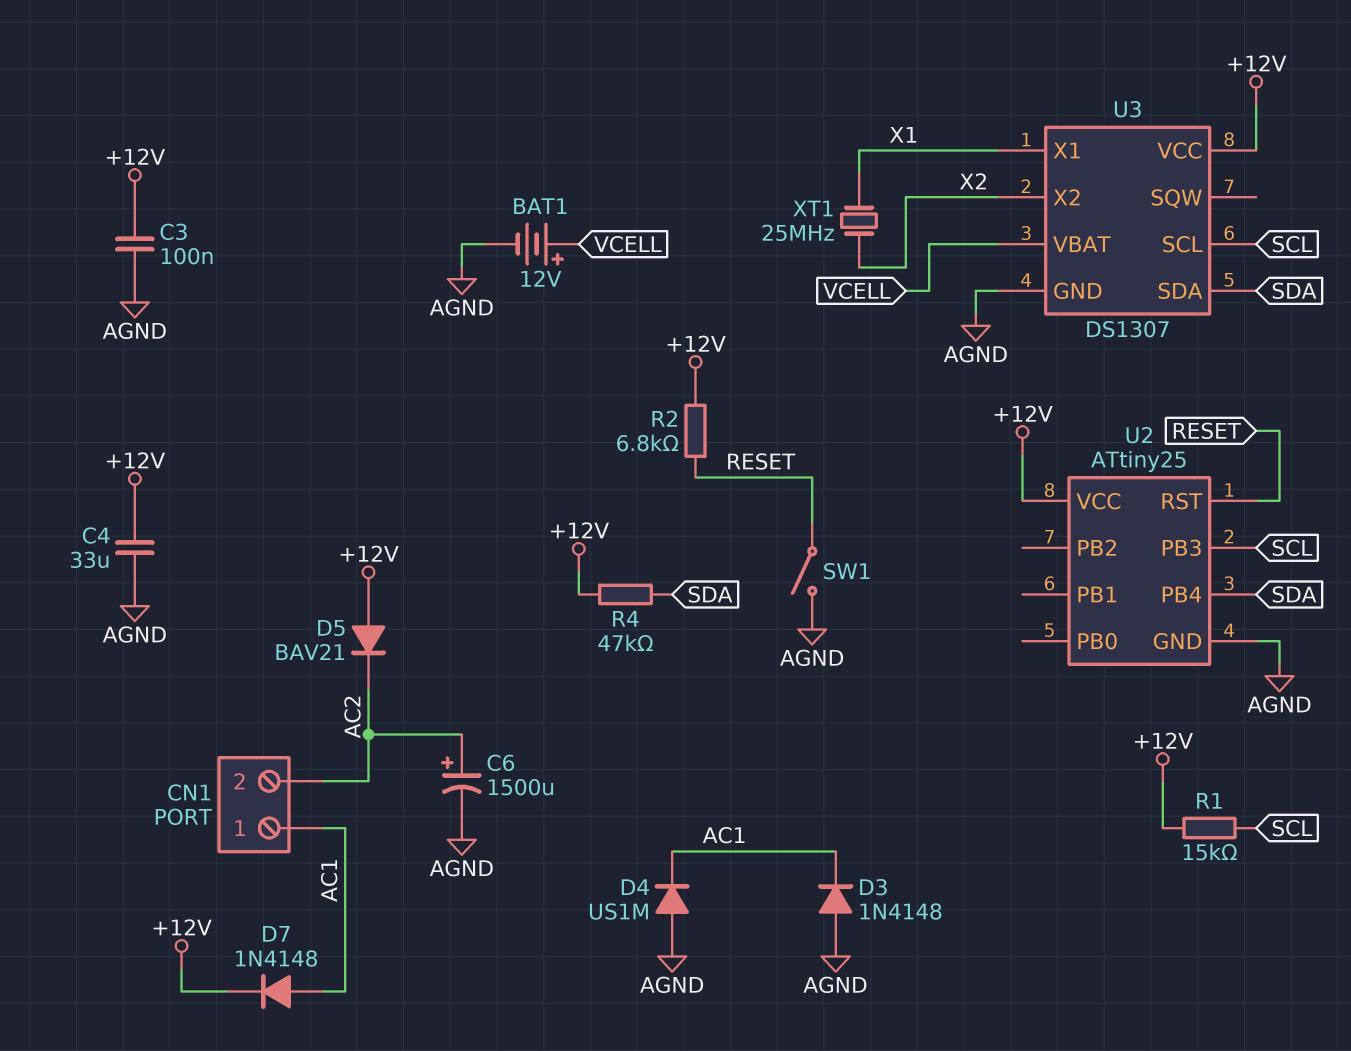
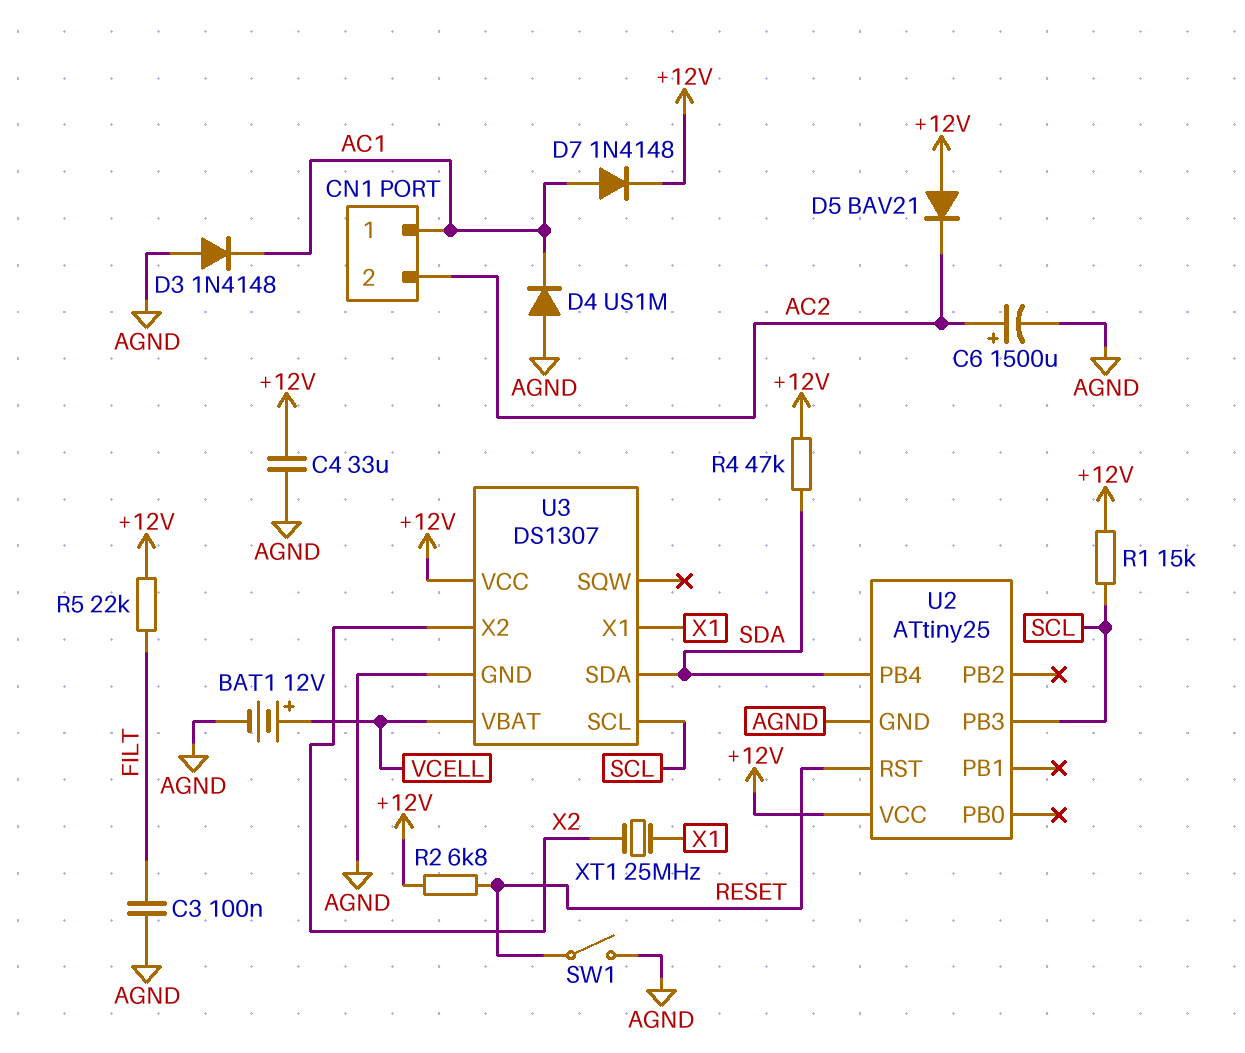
C3: 100nF (+12V, AGND) -> 100nF (AGND, FILT)
R5: none -> 22k (+12V, FILT)

